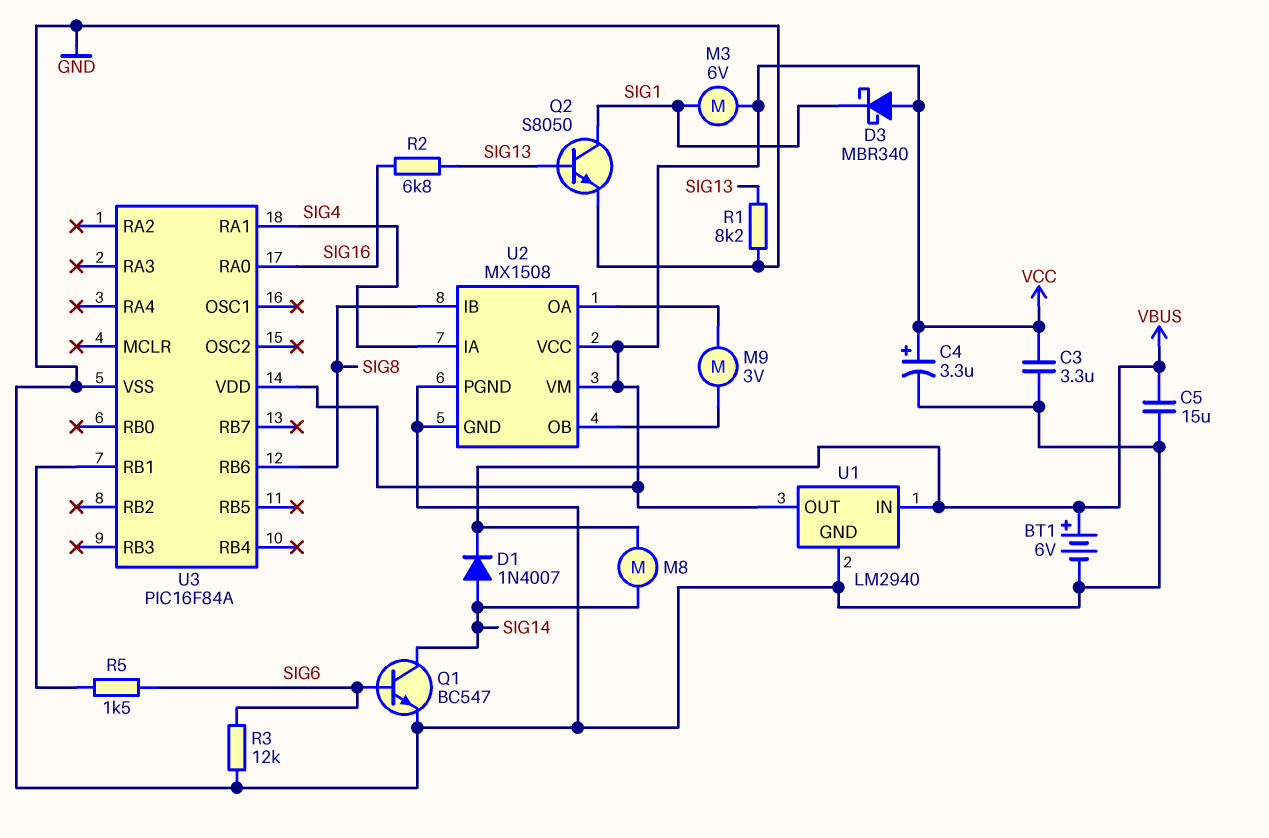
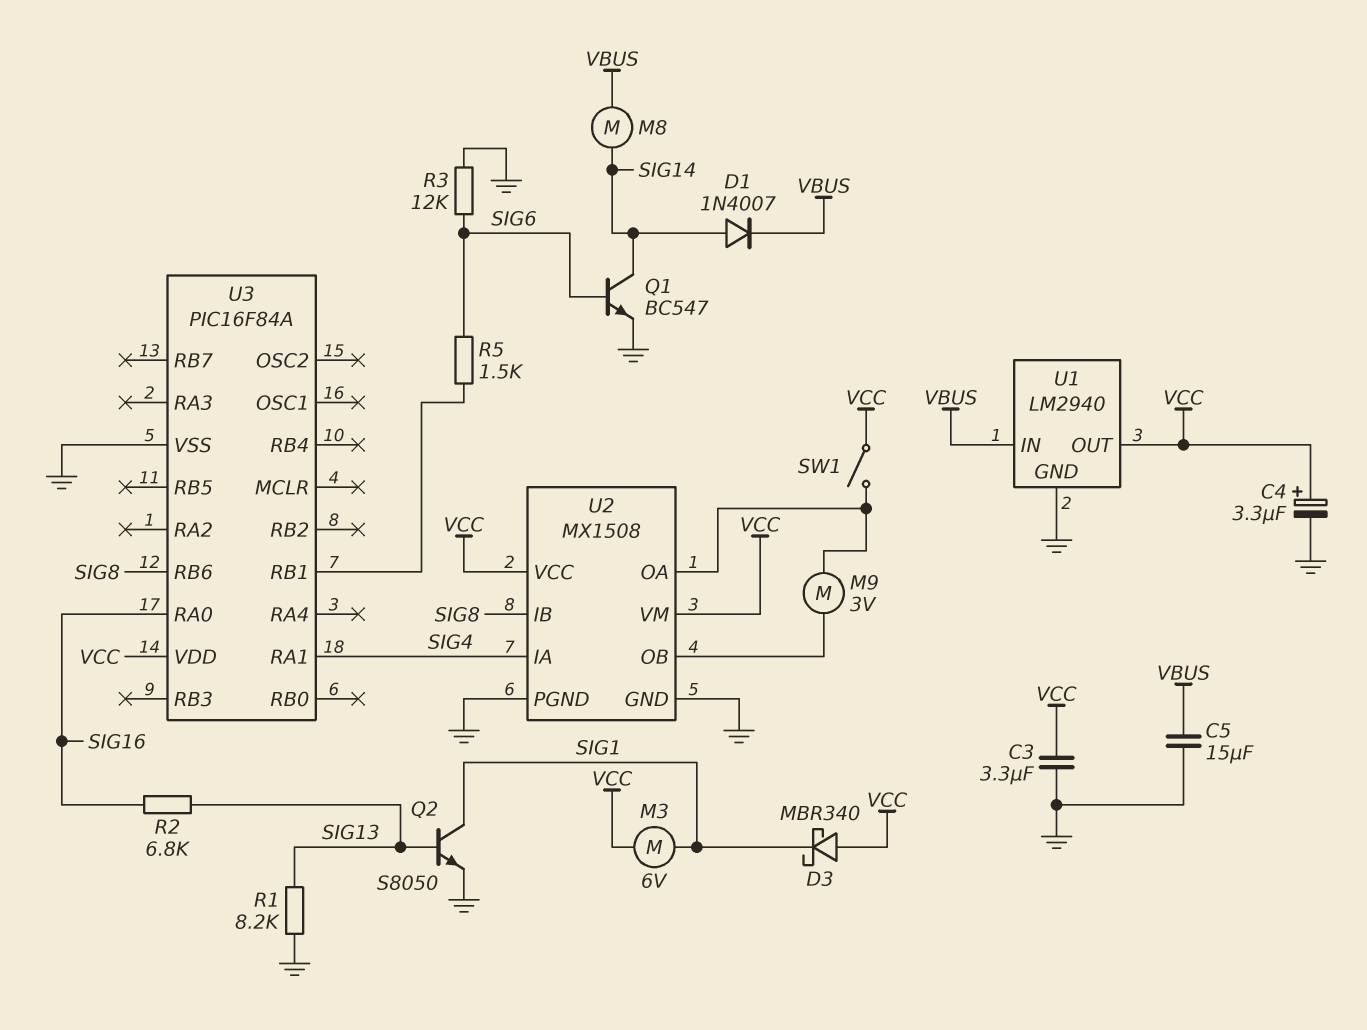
BT1: 6V (plus VBUS, minus GND) -> none
SW1: none -> switch (U2/OA, VCC)

